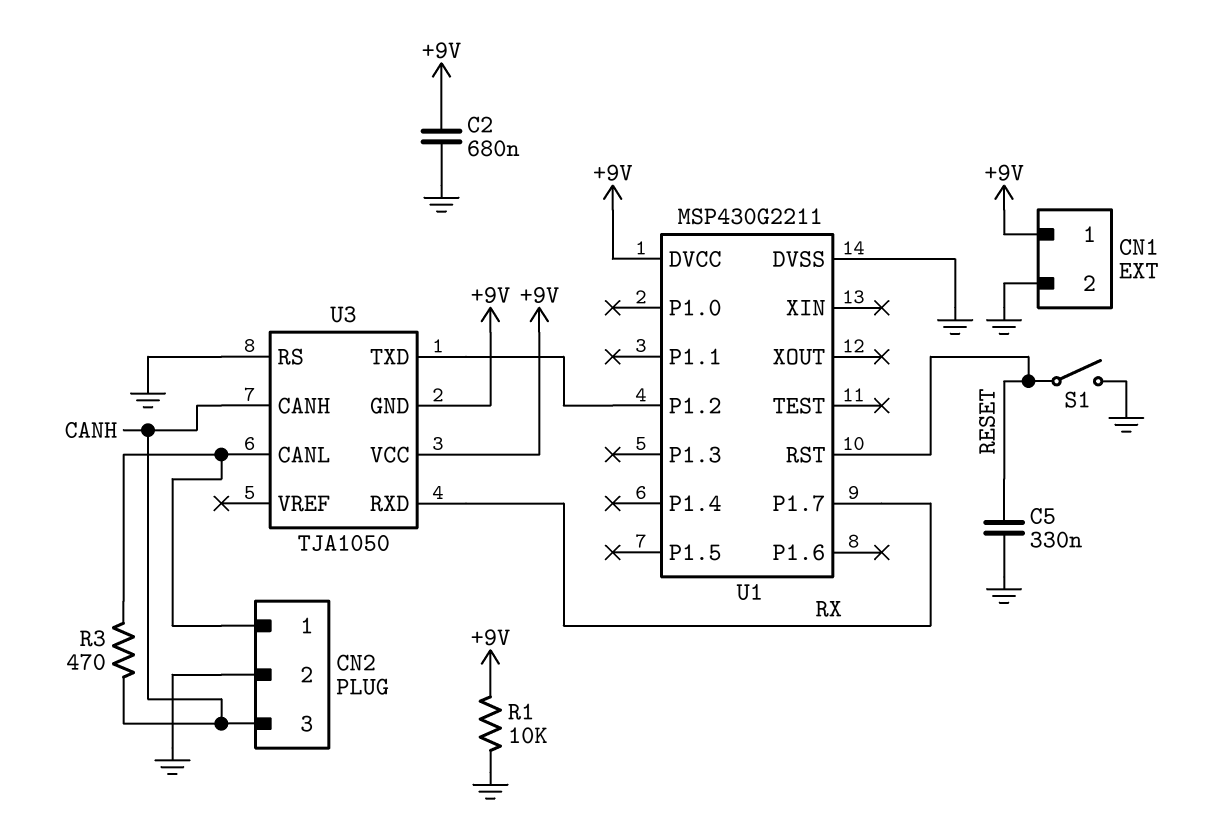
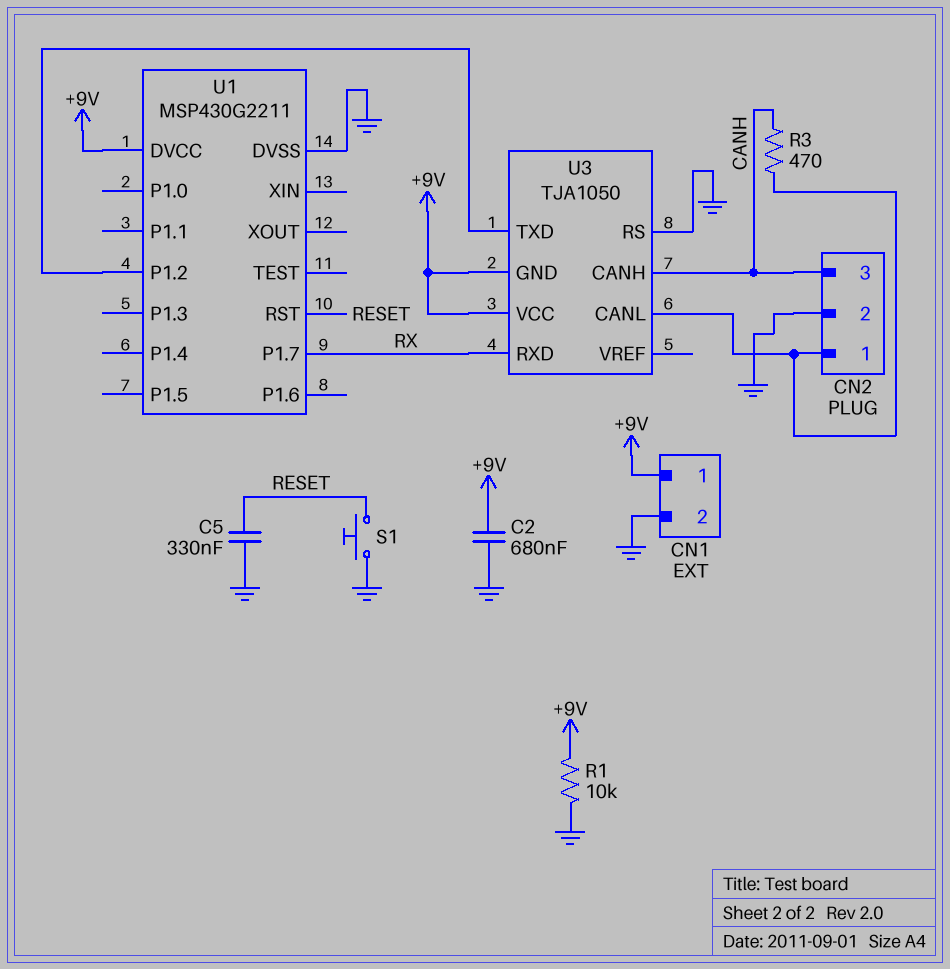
S1: switch (GND, RESET) -> button (GND, RESET)

